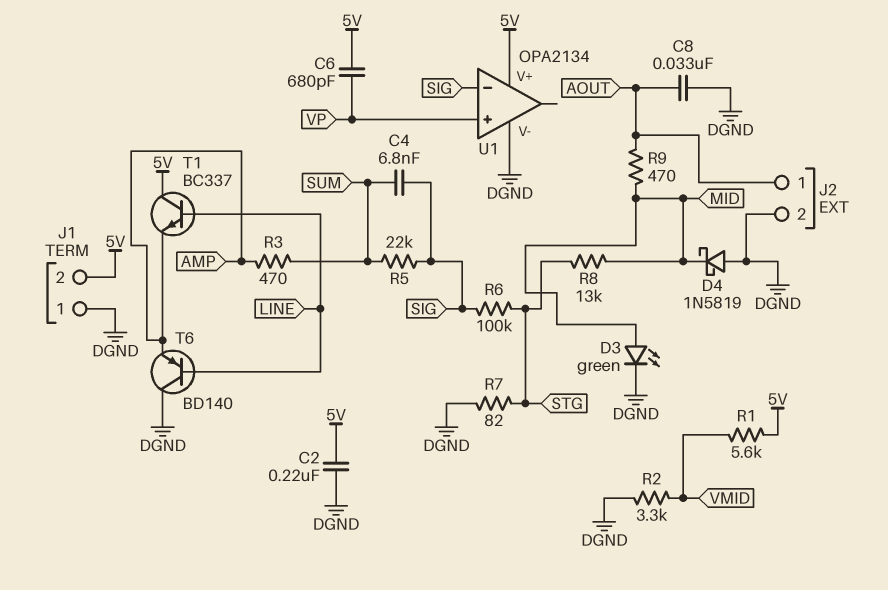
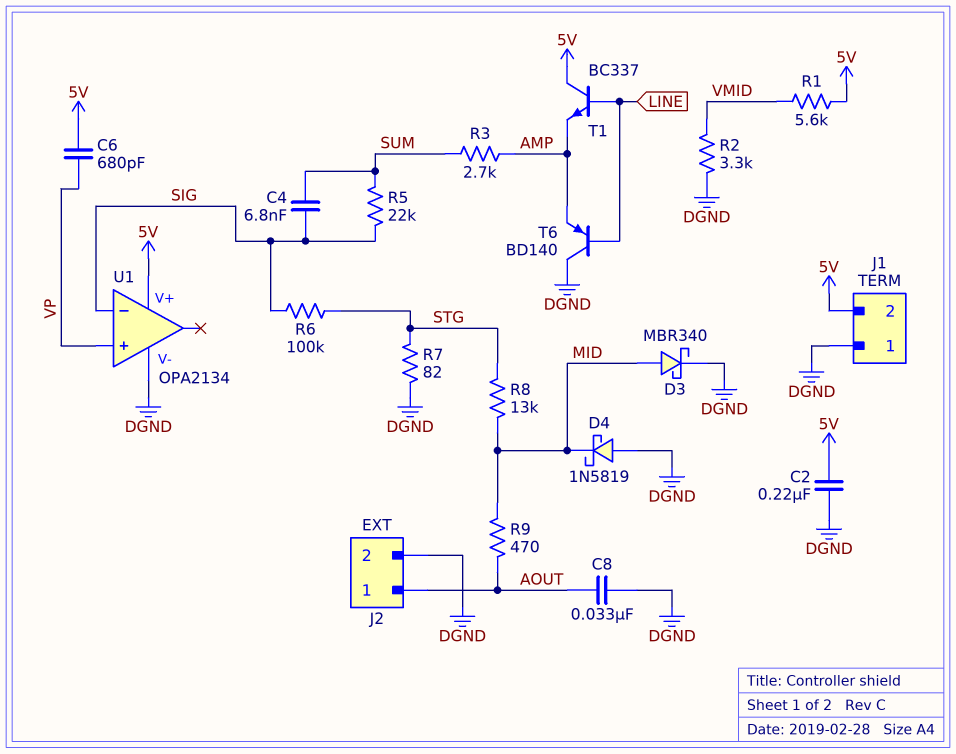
D3: LED green (A MID, K DGND) -> schottky MBR340 (A MID, K DGND)
R3: 470 (AMP, SUM) -> 2.7k (AMP, SUM)

